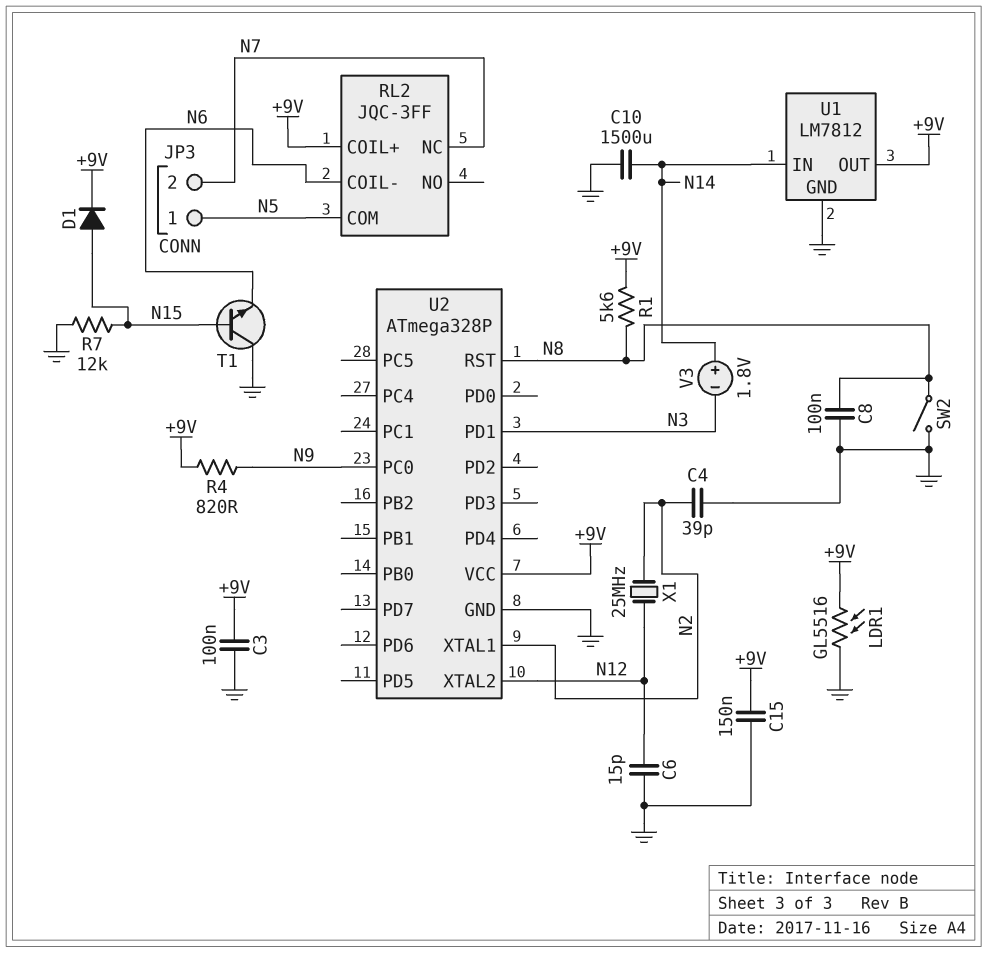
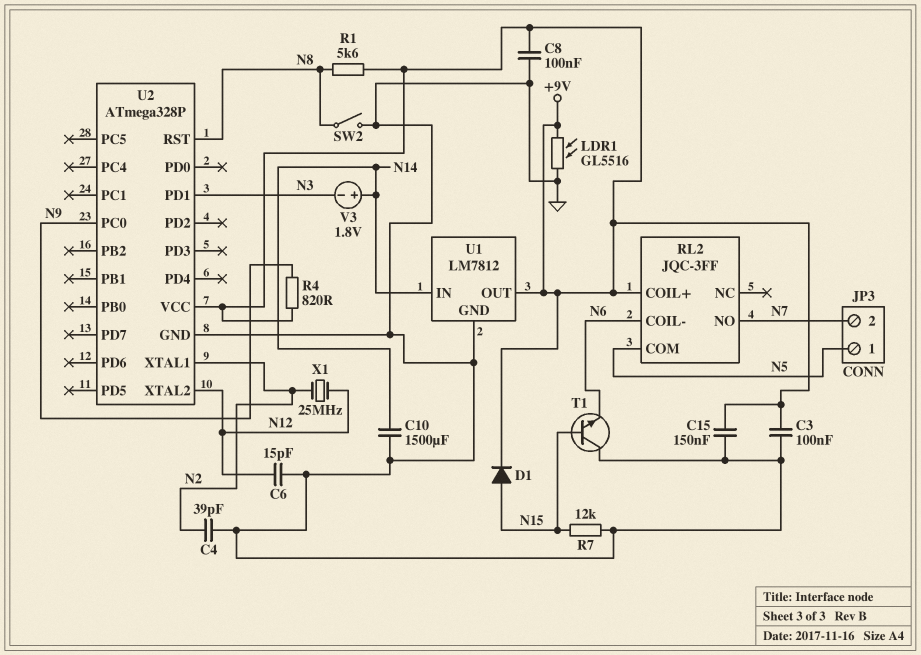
C8: 100nF (GND, N8) -> 100nF (+9V, GND)
RL2 pin NC: N7 -> none
RL2 pin NO: none -> N7

